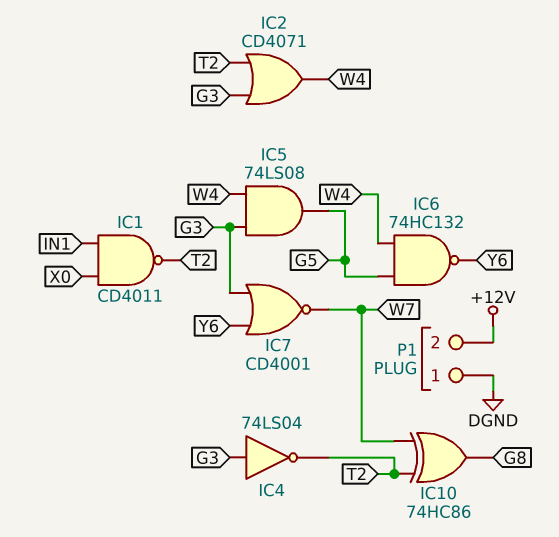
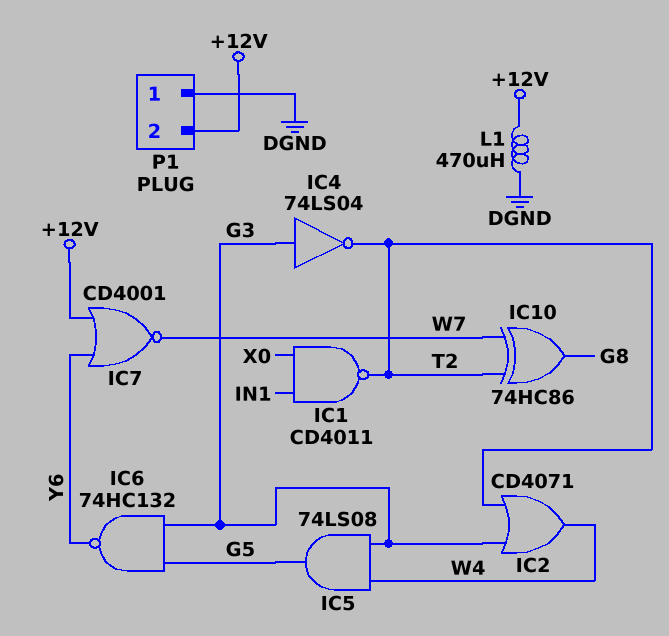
IC6: NAND 74HC132 (in G5, in W4, out Y6) -> NAND 74HC132 (in G3, in G5, out Y6)
IC7: NOR CD4001 (in G3, in Y6, out W7) -> NOR CD4001 (in +12V, in Y6, out W7)
L1: none -> 470uH (+12V, DGND)

